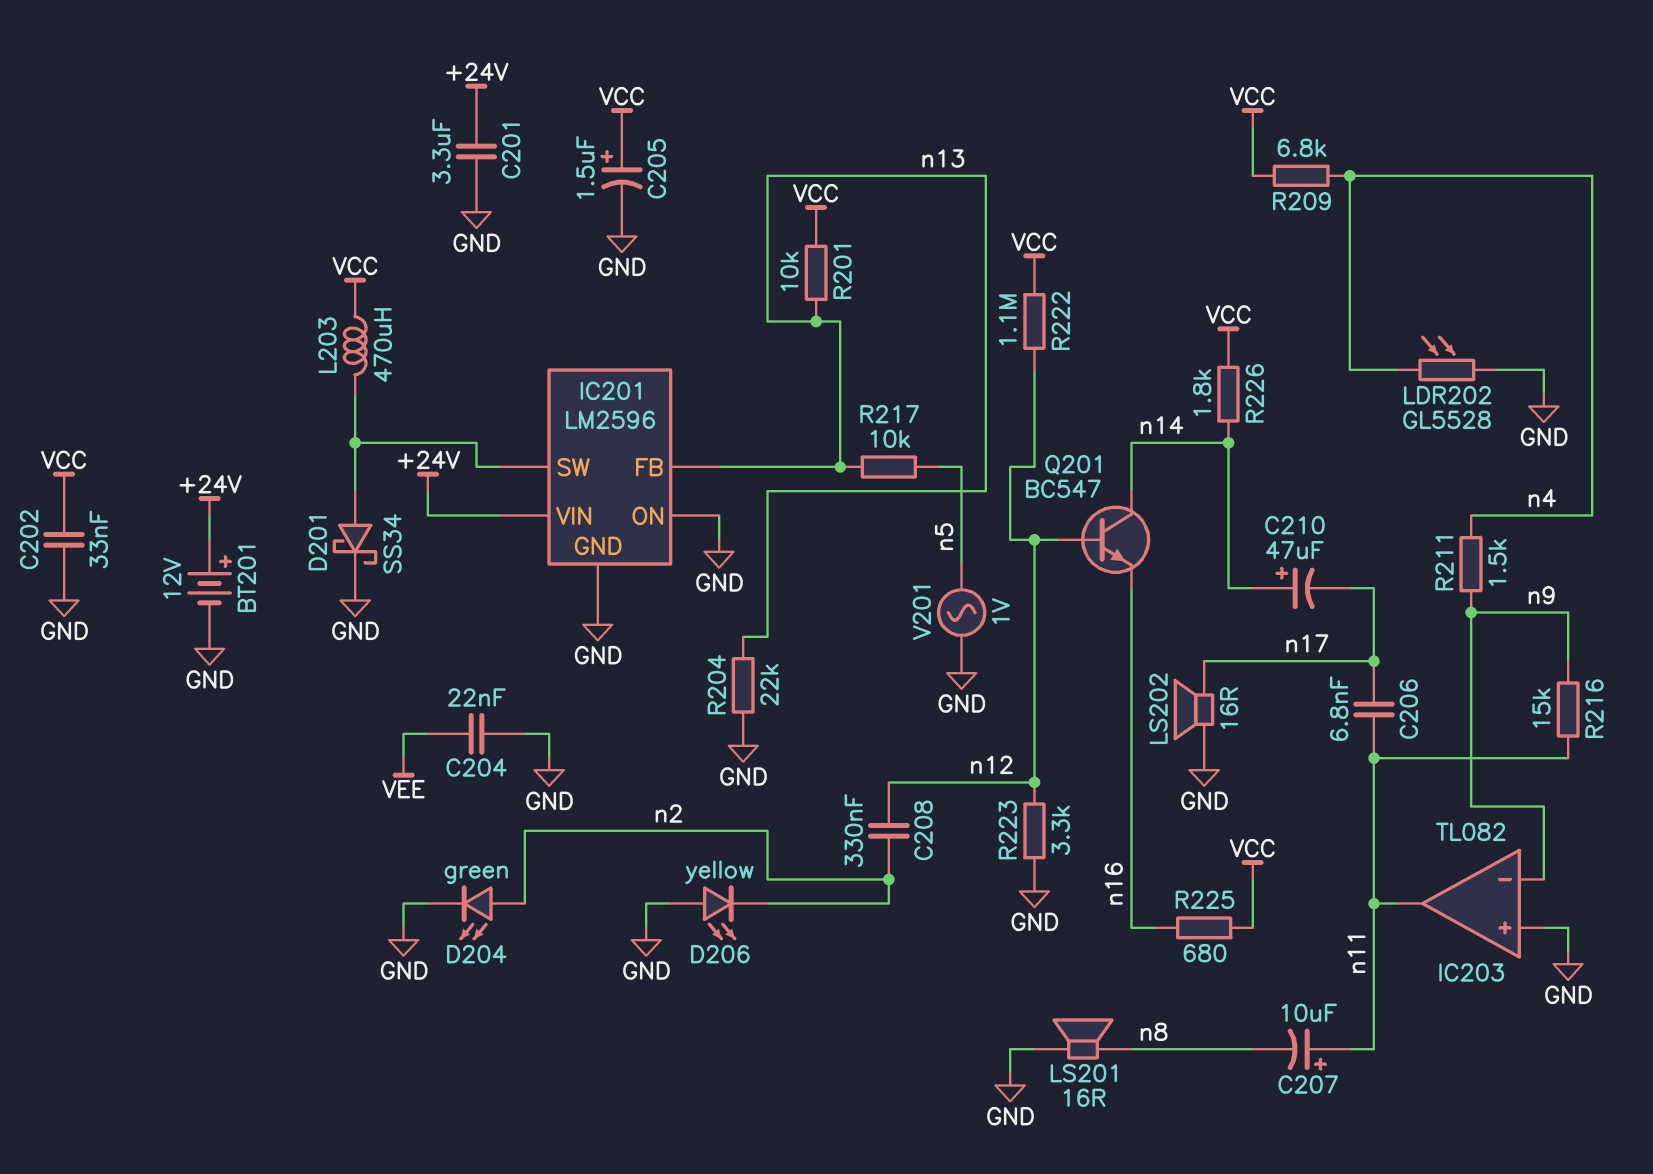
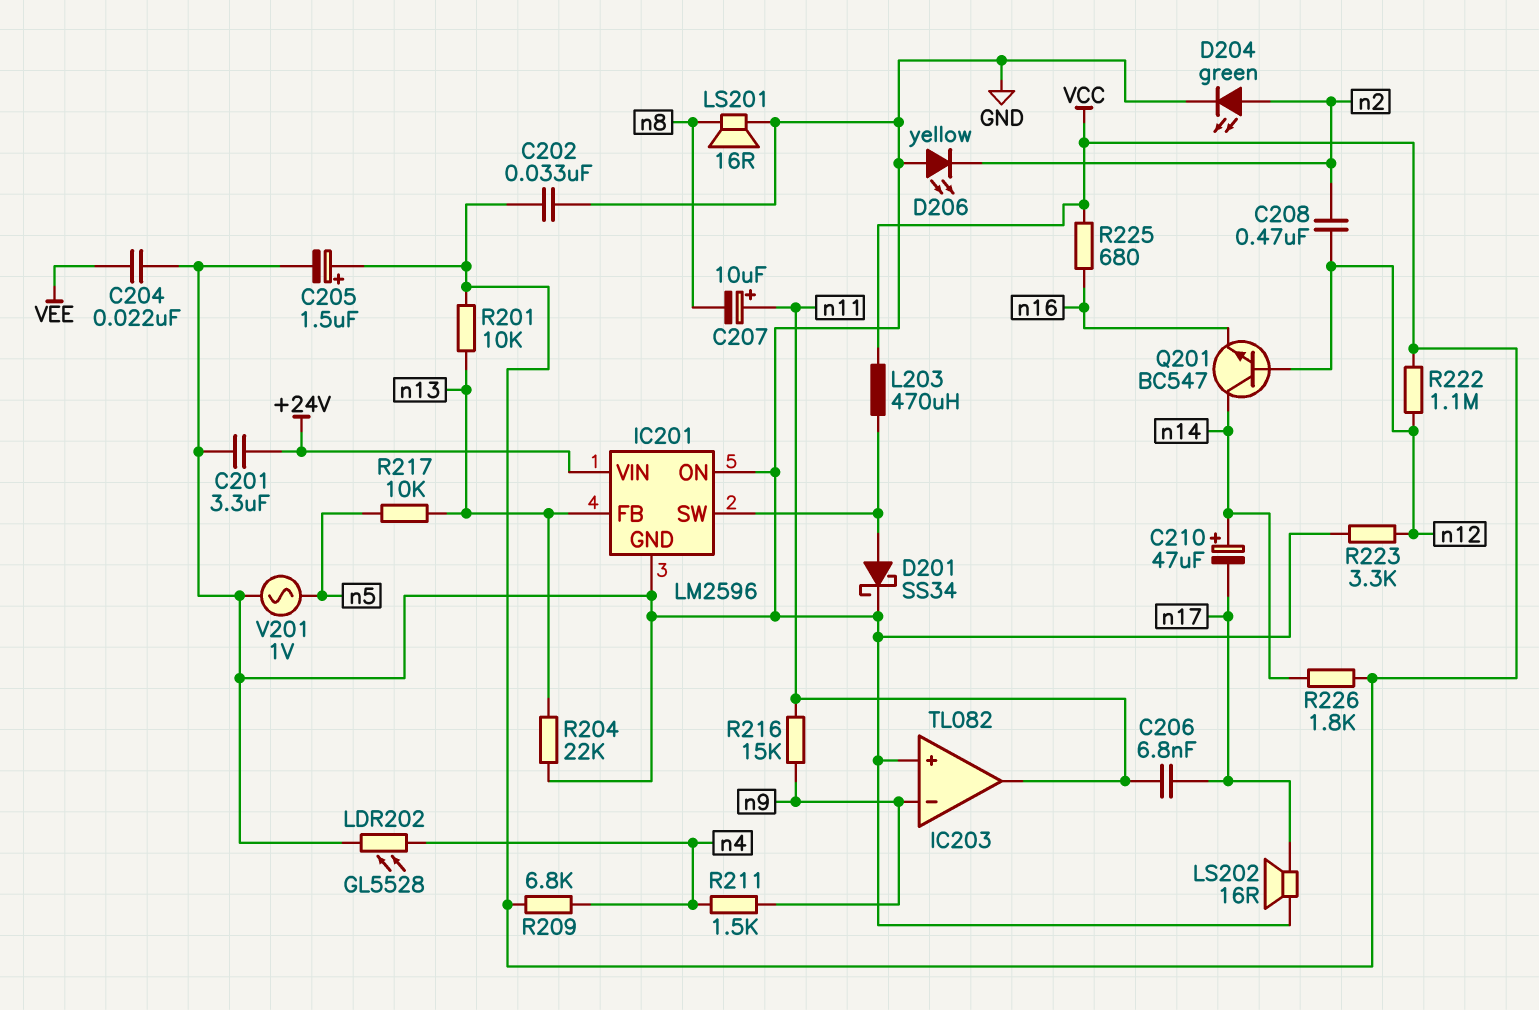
BT201: 12V (plus +24V, minus GND) -> none
C208: 330nF (n2, n12) -> 470nF (n2, n12)

